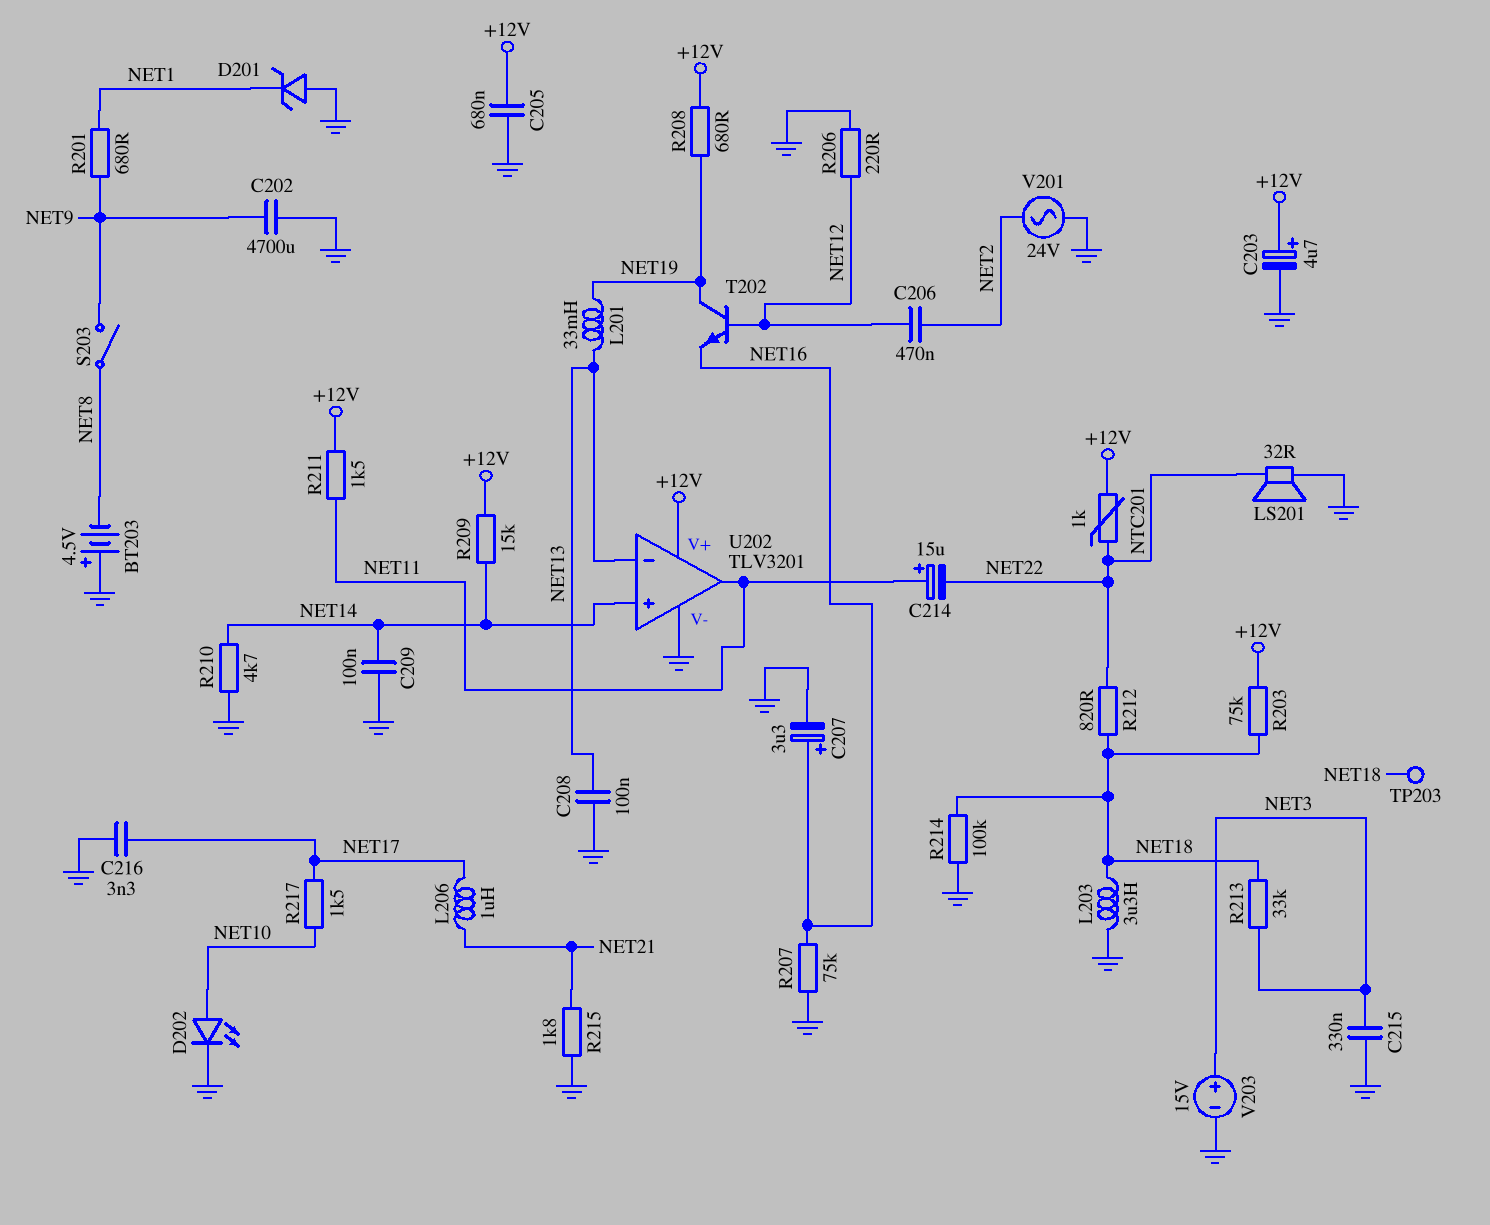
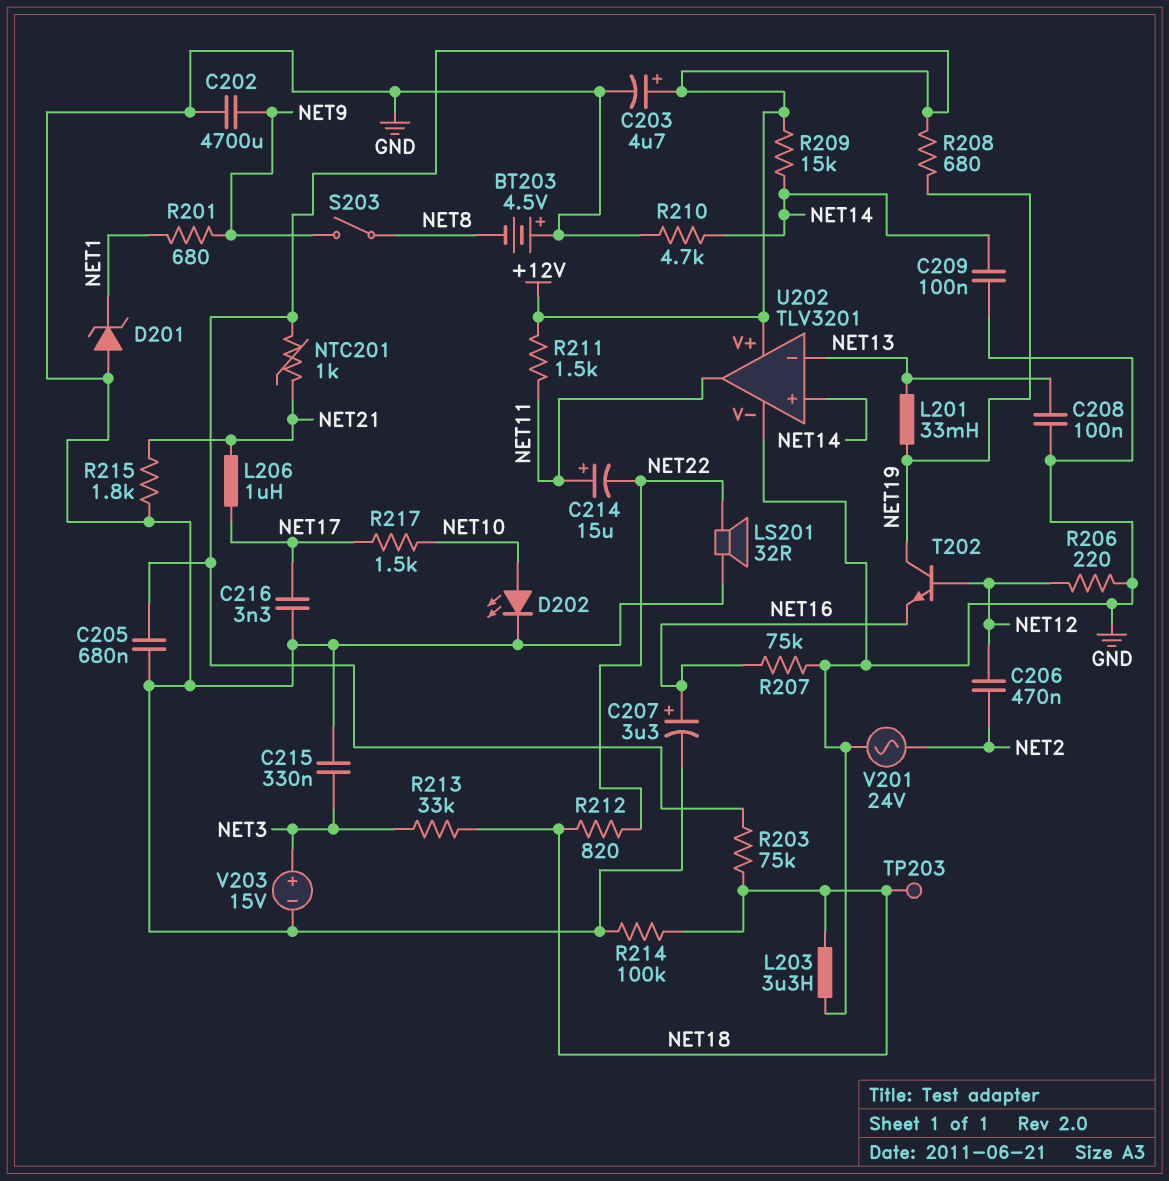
NTC201: 1k (+12V, NET22) -> 1k (+12V, NET21)

